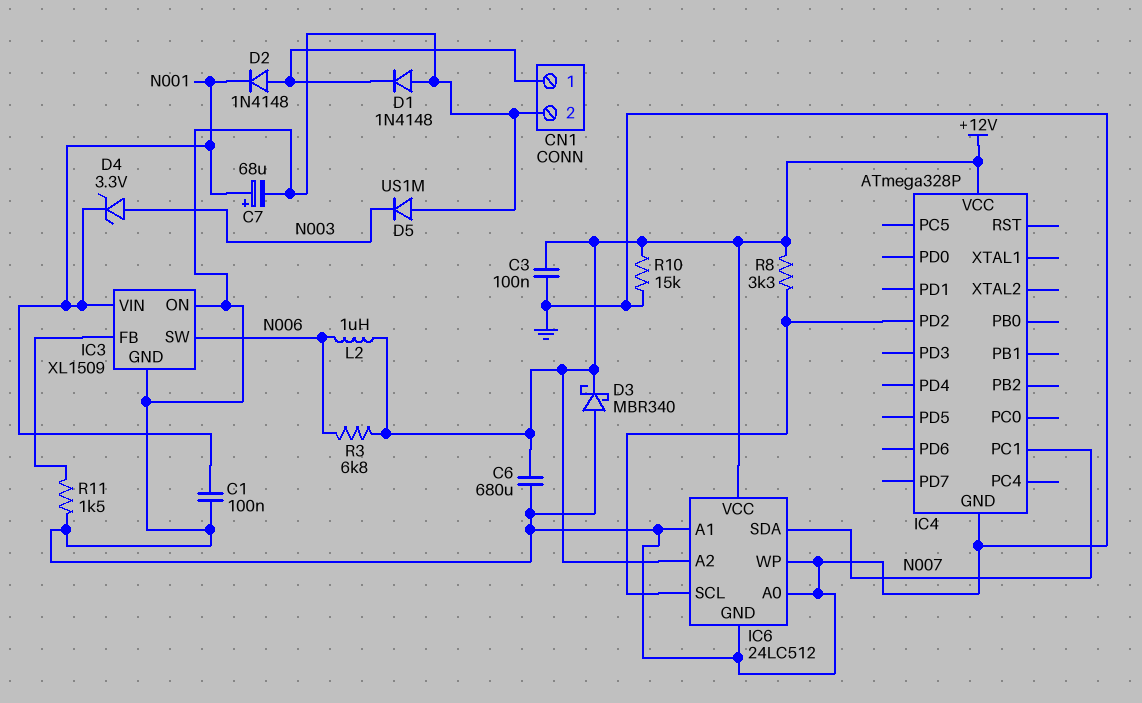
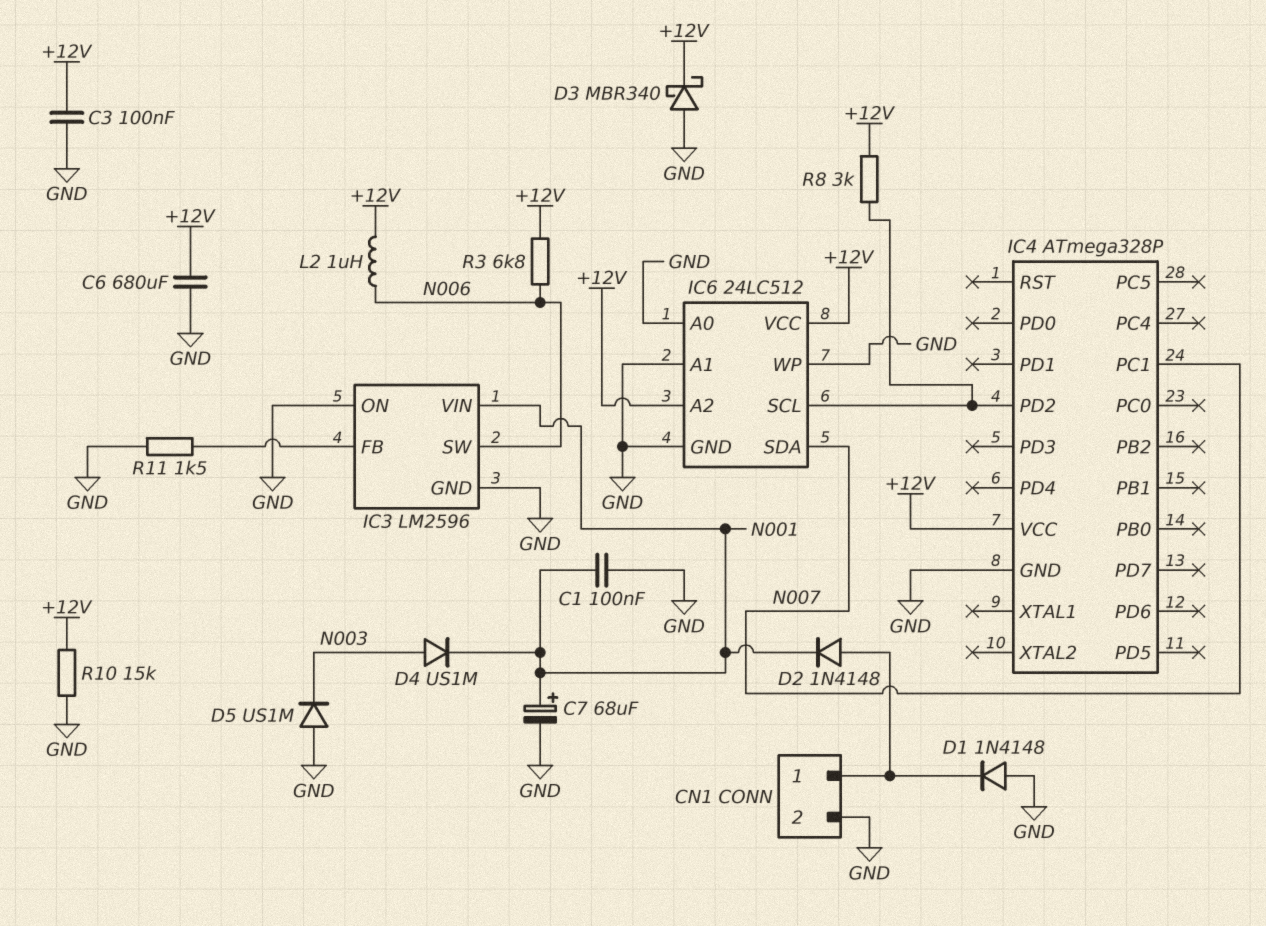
D4: zener 3.3V (A N003, K N001) -> diode US1M (A N003, K N001)
IC3: XL1509 -> LM2596
R8: 3.3k (+12V, IC4/PD2) -> 3k (+12V, IC4/PD2)

